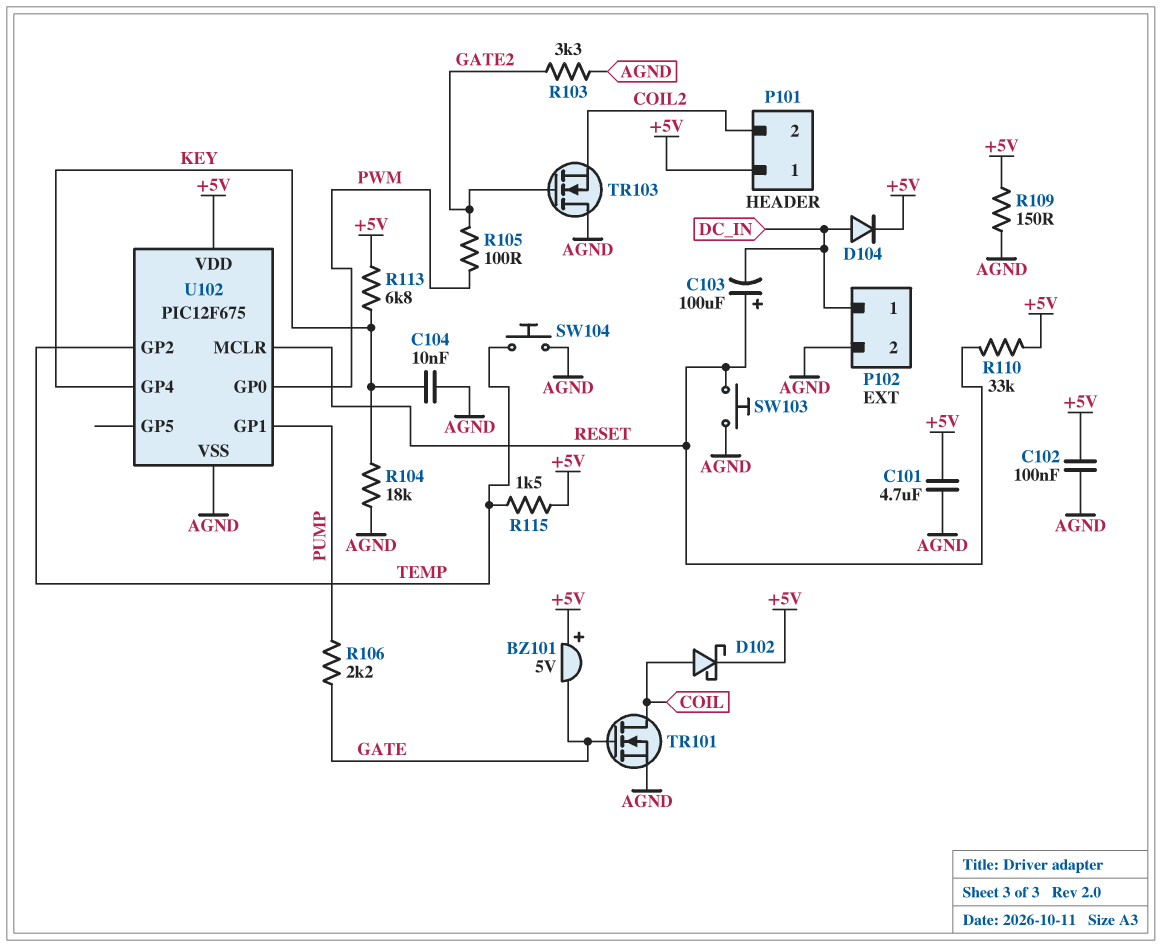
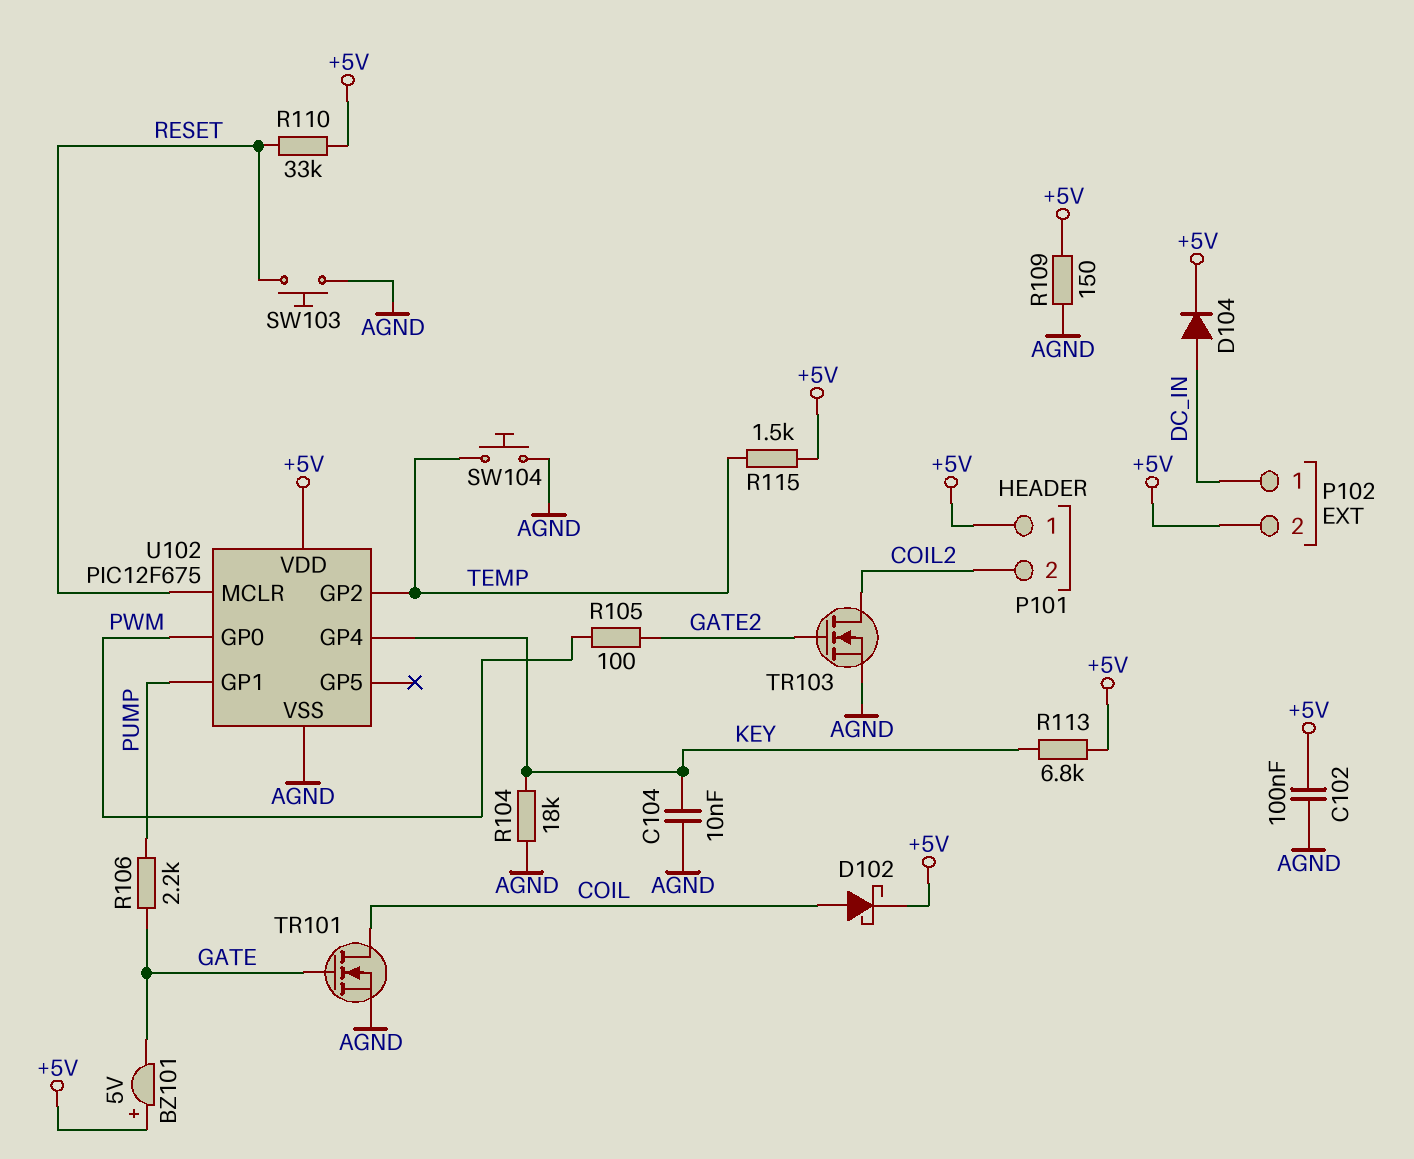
C101: 4.7uF (+5V, AGND) -> none
C103: 100uF (plus RESET, minus DC_IN) -> none
P102 pin 2: AGND -> +5V
R103: 3.3k (AGND, GATE2) -> none
TR103: NMOS (G GATE2, D AGND, S COIL2) -> NMOS (G GATE2, D COIL2, S AGND)

